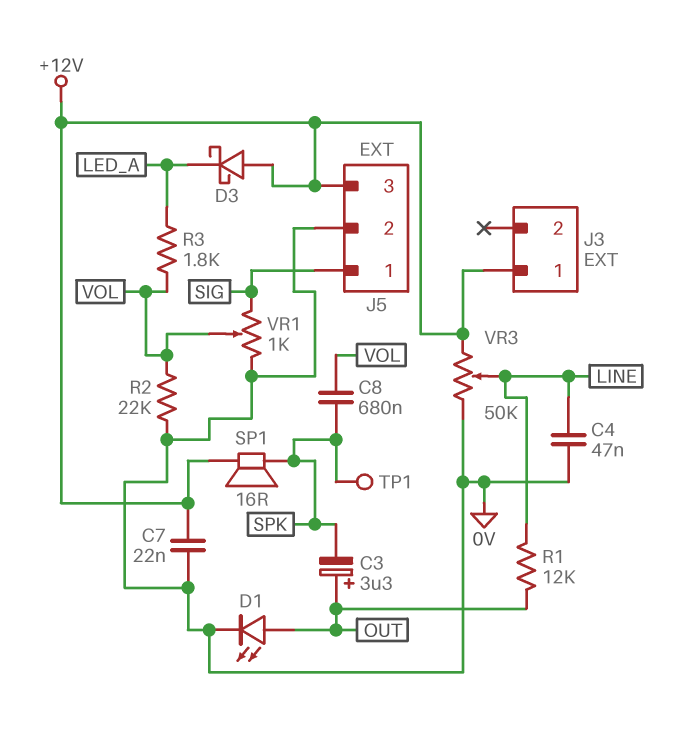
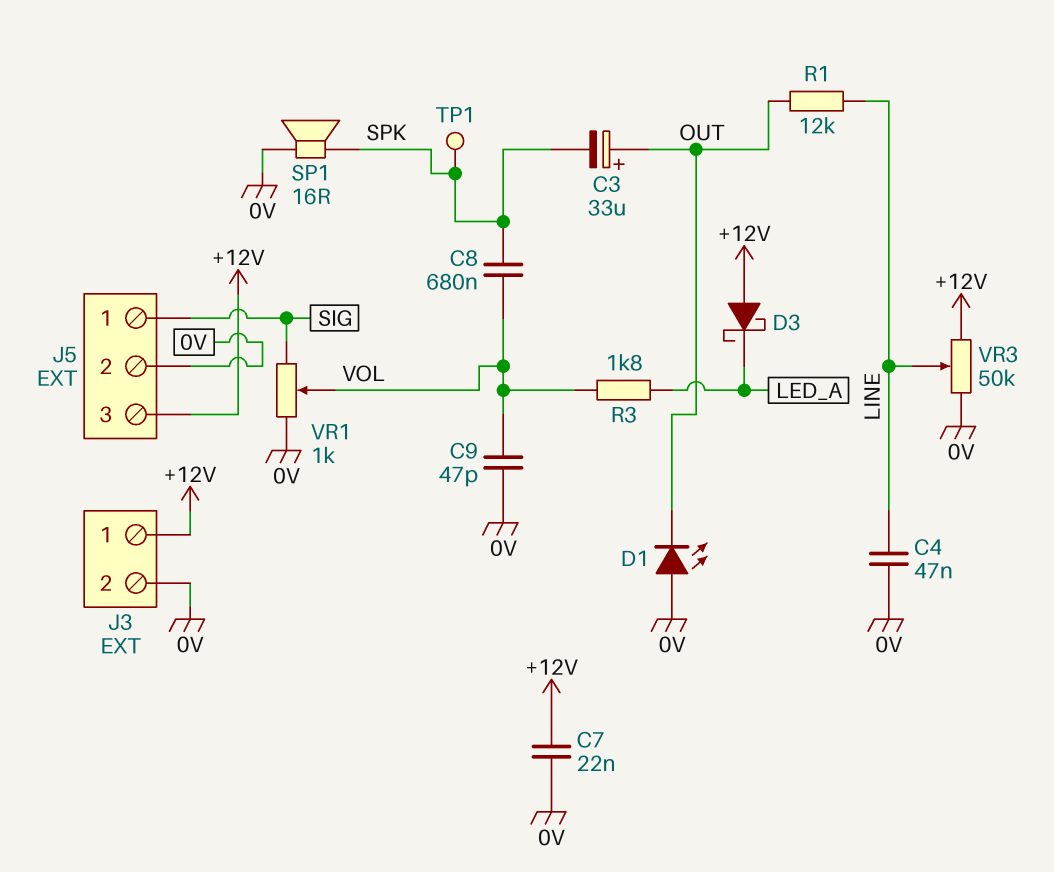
C3: 3.3uF (plus OUT, minus SPK) -> 33uF (plus OUT, minus SPK)
C9: none -> 47pF (0V, VOL)
D1: LED (A OUT, K 0V) -> LED (A 0V, K OUT)
J3 pin 2: none -> 0V
R2: 22k (0V, VOL) -> none
SP1: speaker 16R (+12V, SPK) -> speaker 16R (0V, SPK)

